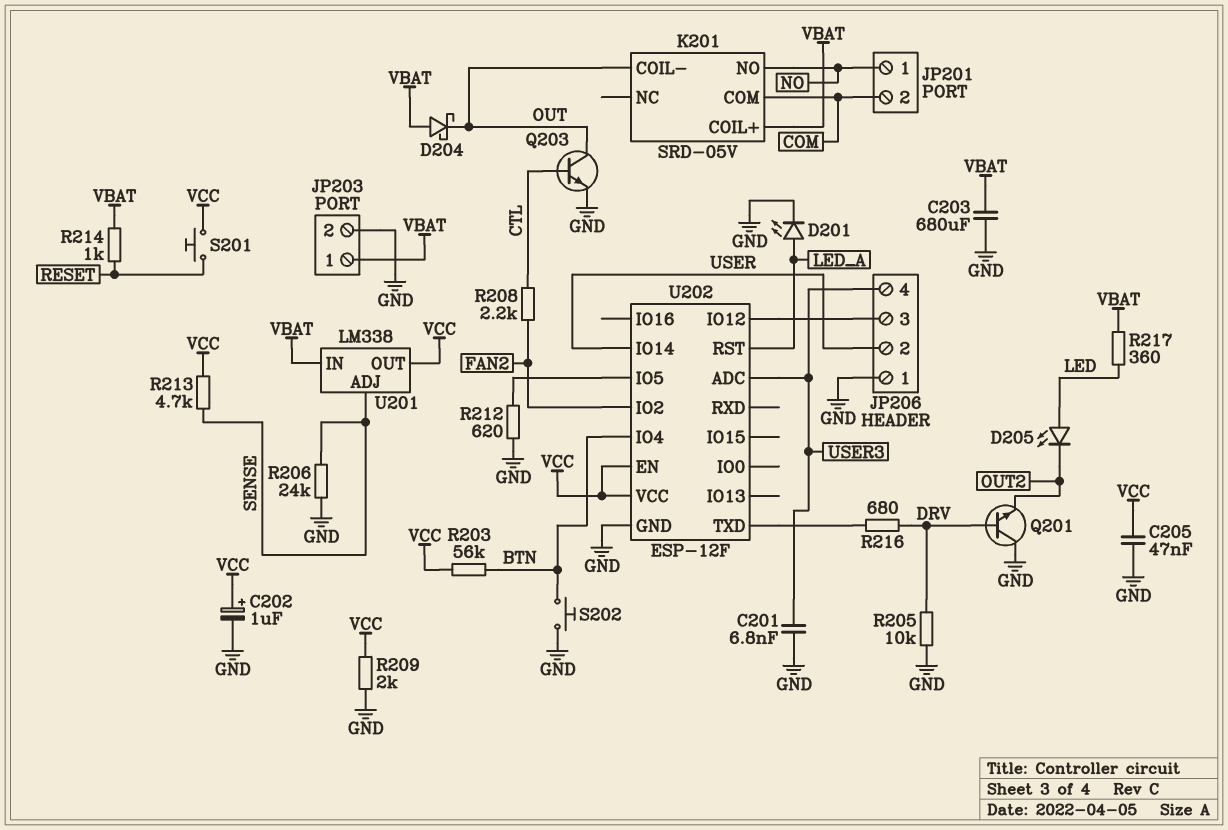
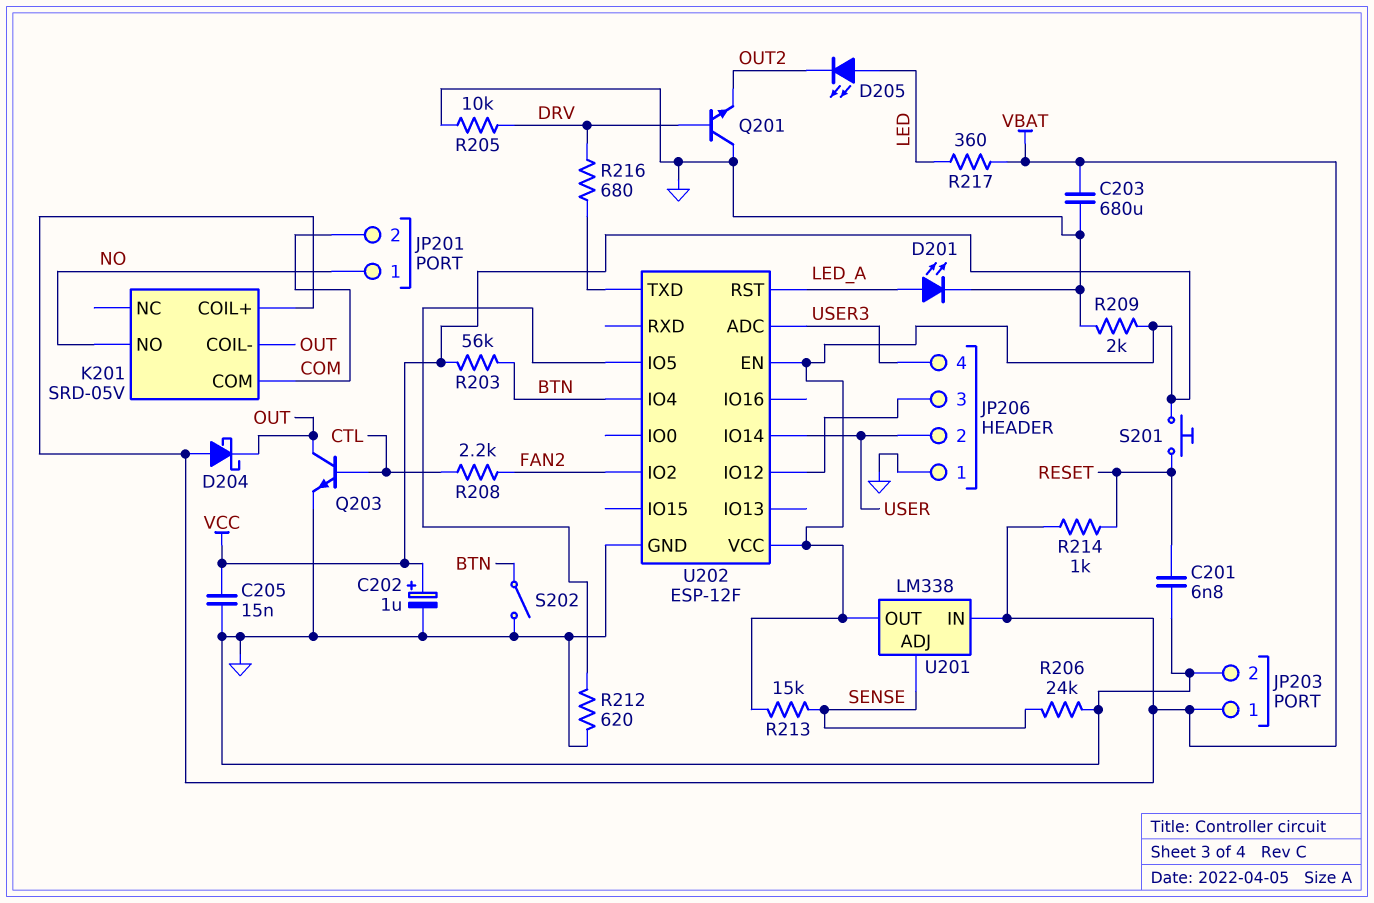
C201: 6.8nF (GND, USER3) -> 6.8nF (GND, RESET)
C205: 47nF (GND, VCC) -> 15nF (GND, VCC)
R213: 4.7k (SENSE, VCC) -> 15k (SENSE, VCC)
S202: button (BTN, GND) -> switch (BTN, GND)

